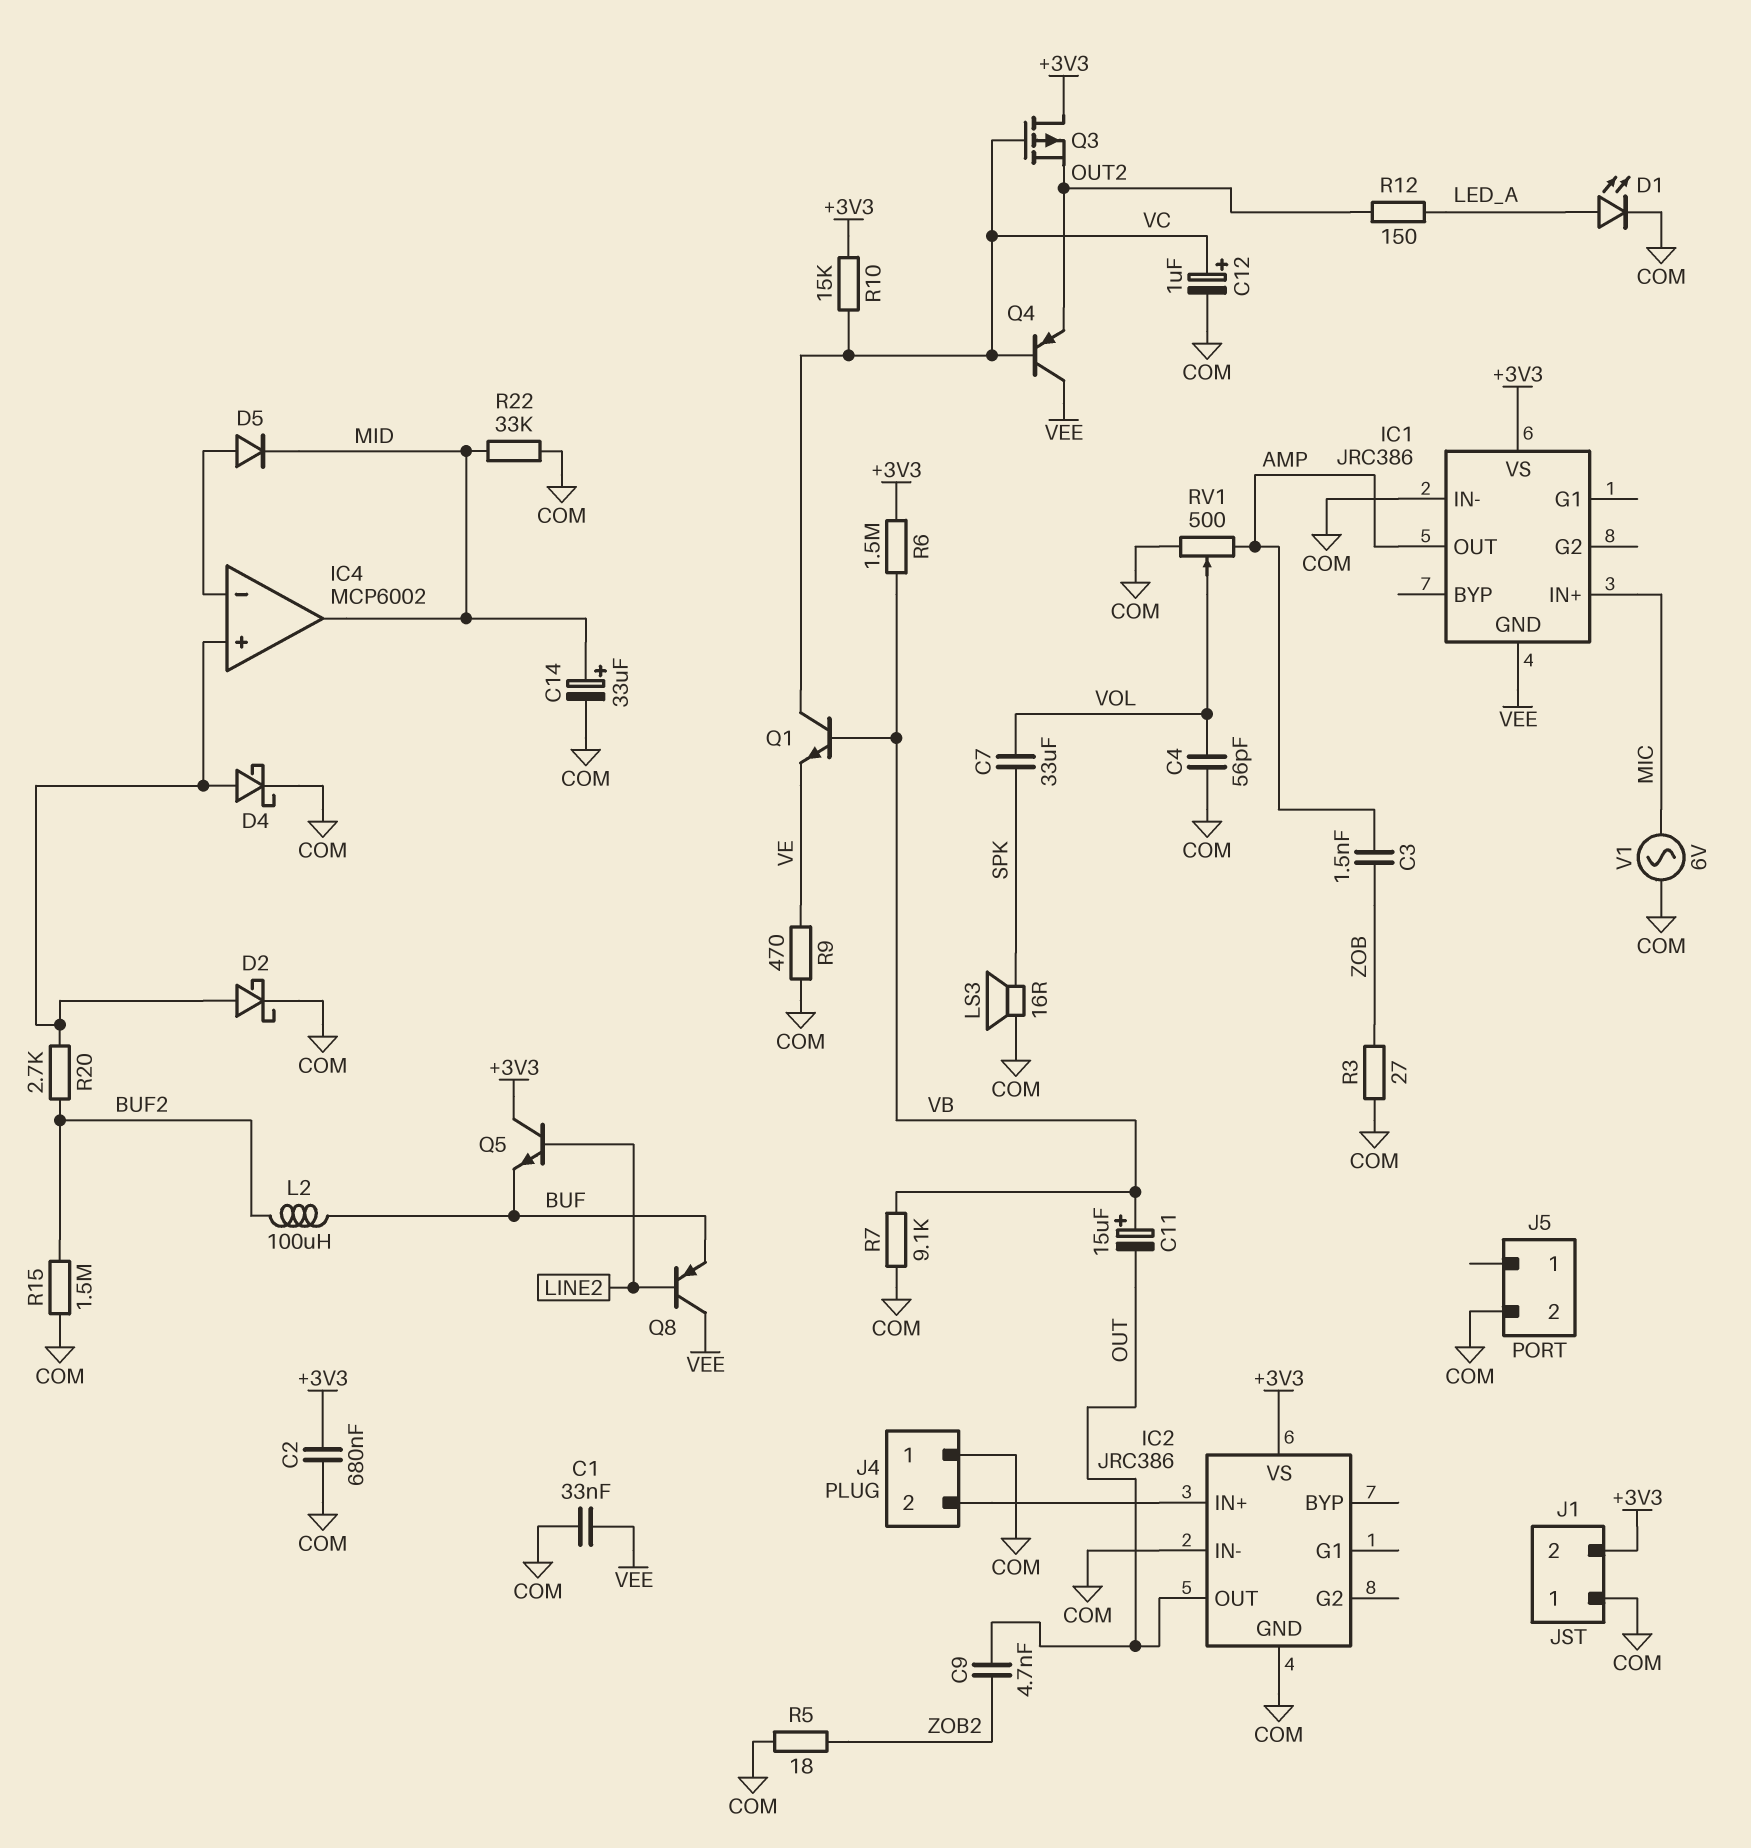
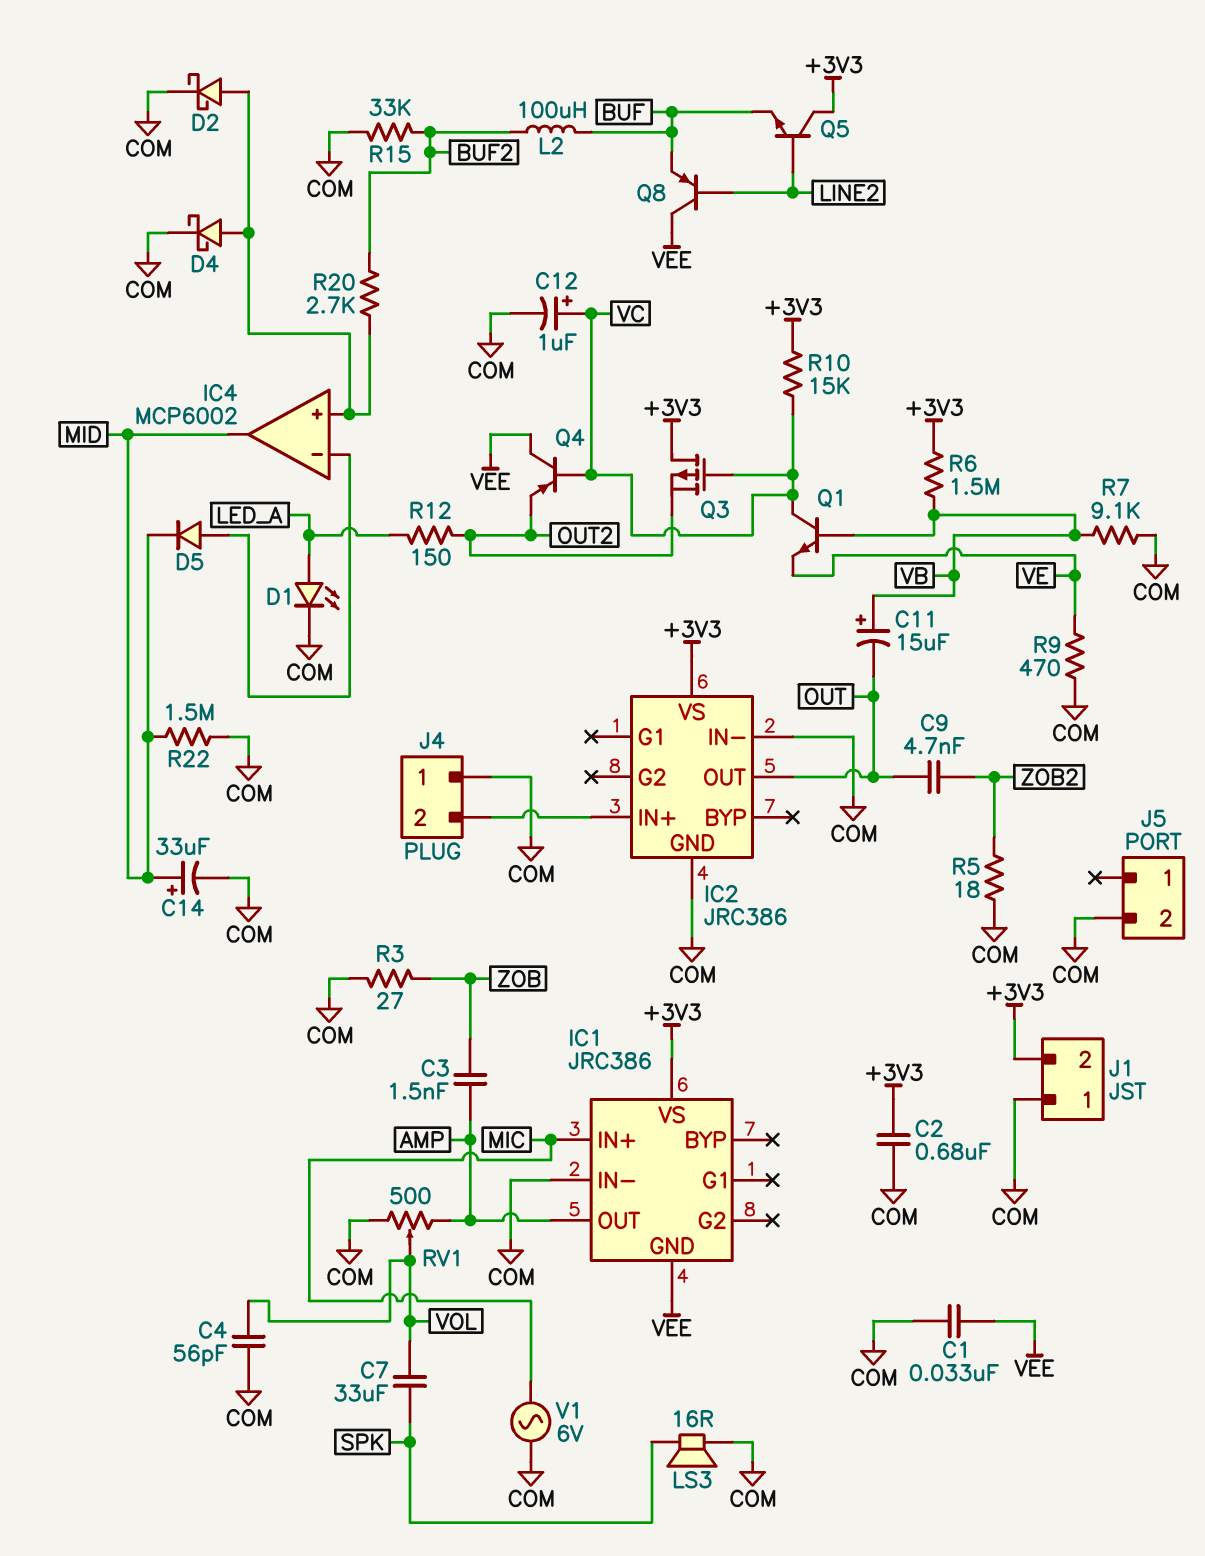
R15: 1.5M (BUF2, COM) -> 33k (BUF2, COM)
R22: 33k (COM, MID) -> 1.5M (COM, MID)

